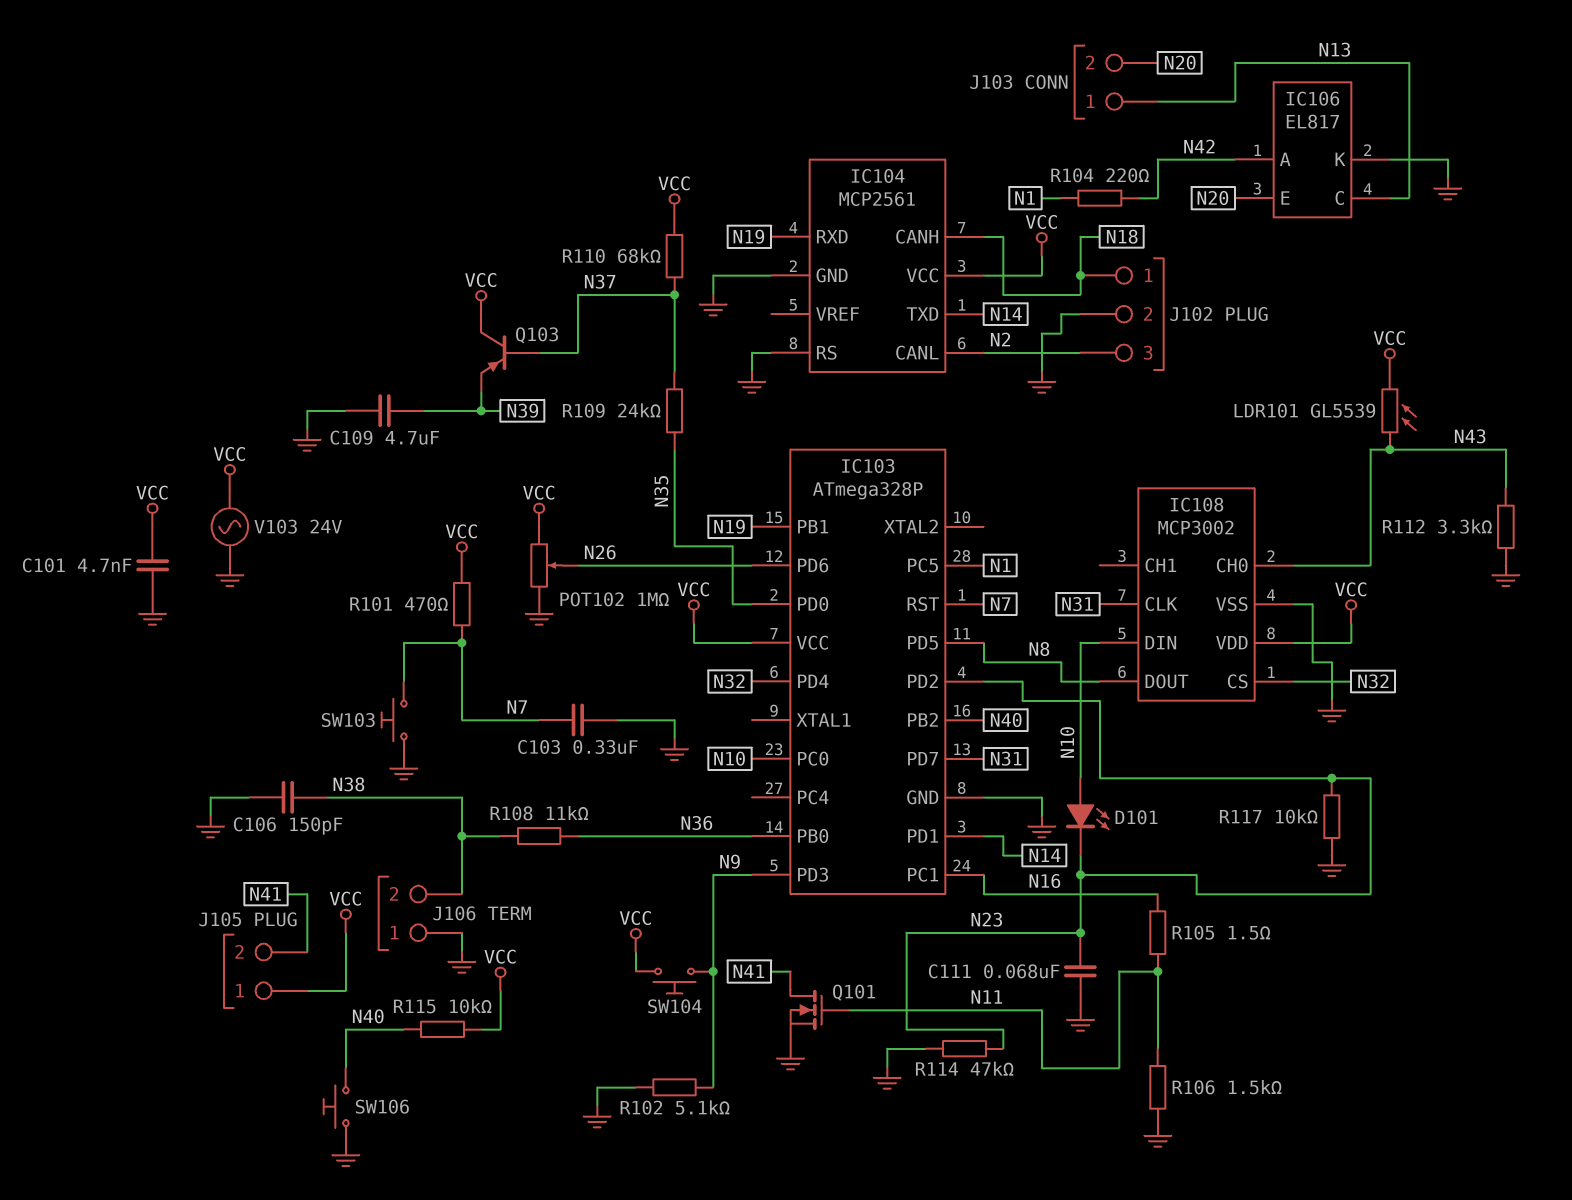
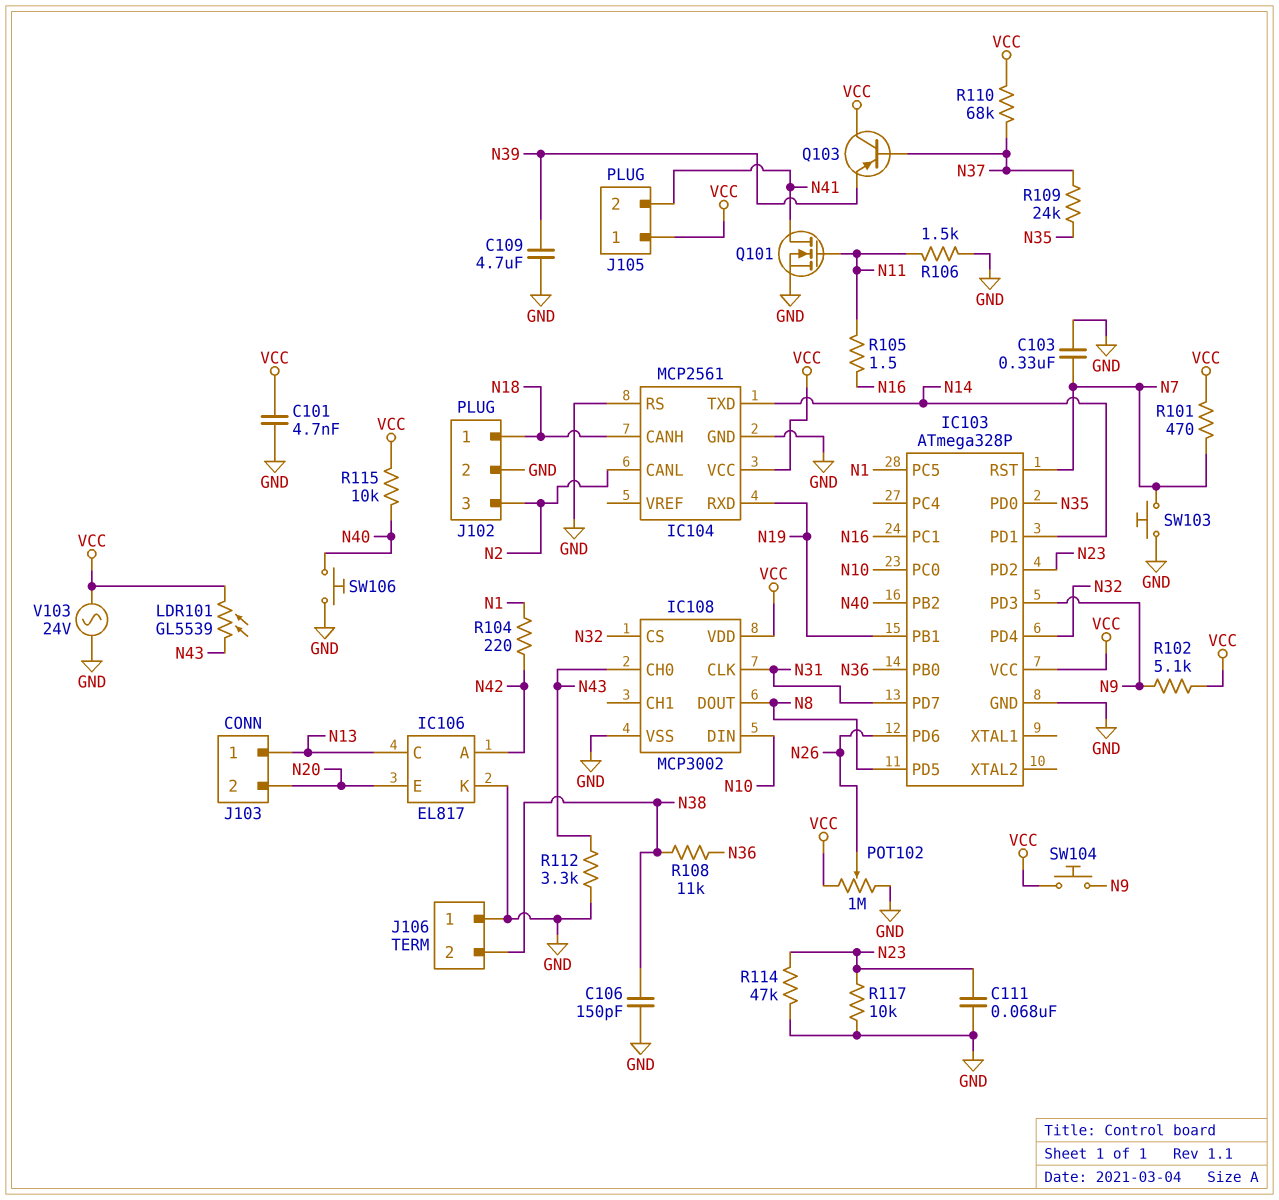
D101: LED (A N10, K N23) -> none
R102: 5.1k (GND, N9) -> 5.1k (N9, VCC)

